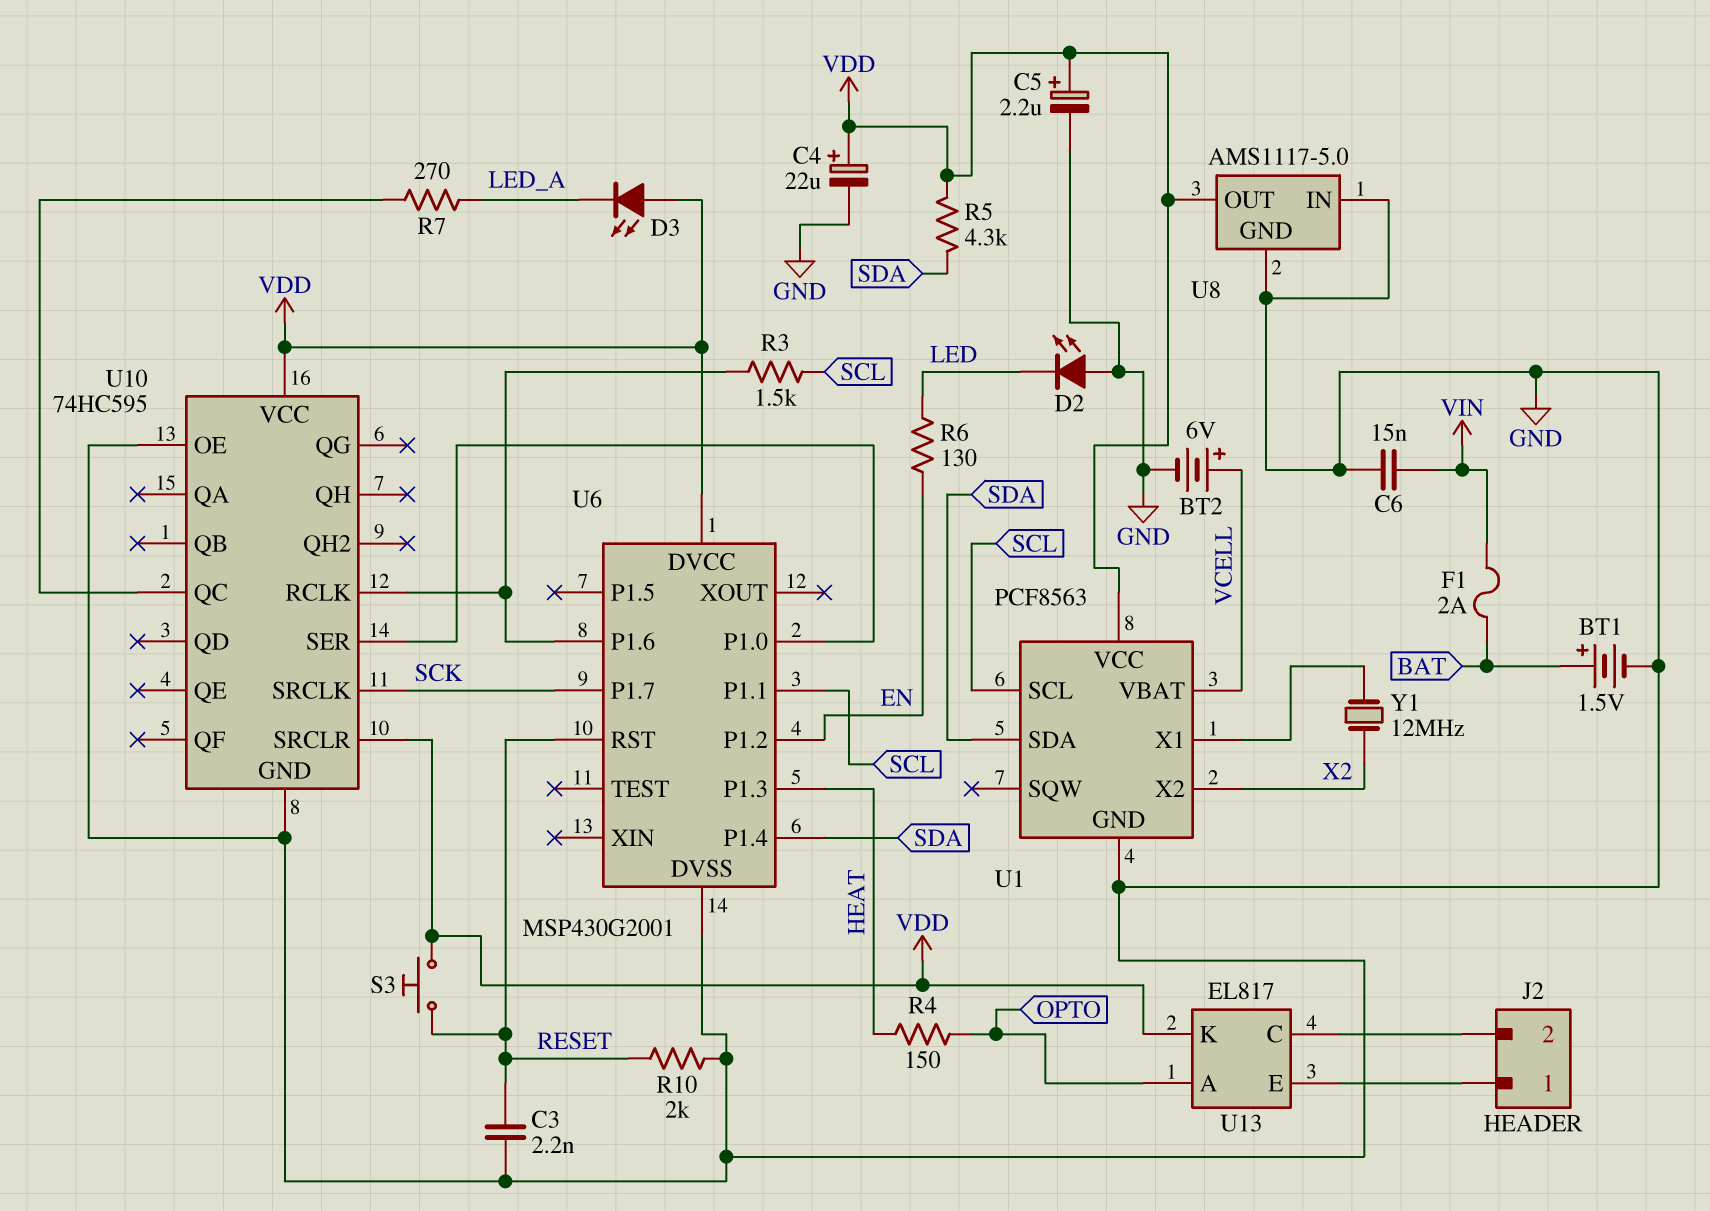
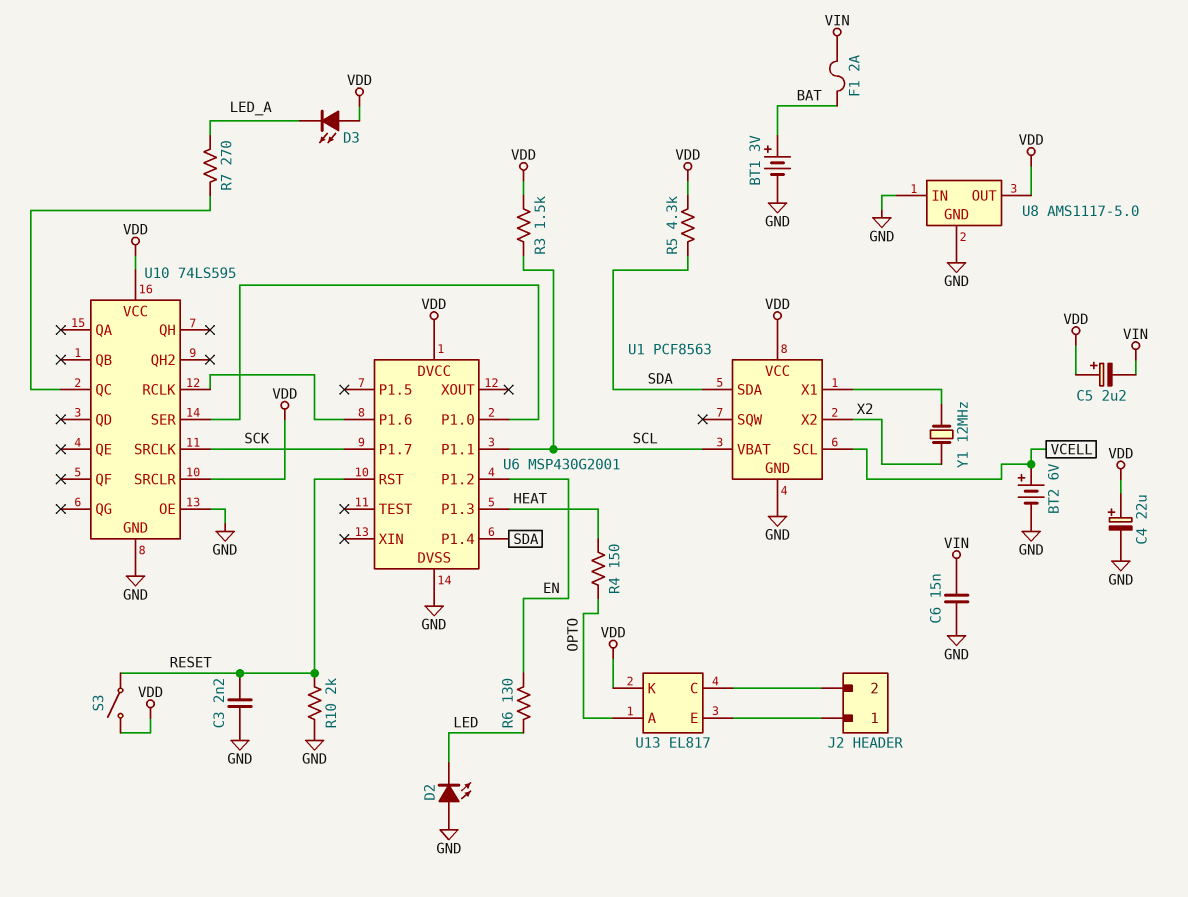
BT1: 1.5V (plus BAT, minus GND) -> 3V (plus BAT, minus GND)
C5: 2.2uF (plus VDD, minus GND) -> 2.2uF (plus VDD, minus VIN)
R3: 1.5k (SCL, U6/P1.6) -> 1.5k (SCL, VDD)
S3: button (RESET, VDD) -> switch (RESET, VDD)
U1 pin SCL: SCL -> VCELL
U1 pin VBAT: VCELL -> SCL
U10: 74HC595 -> 74LS595

